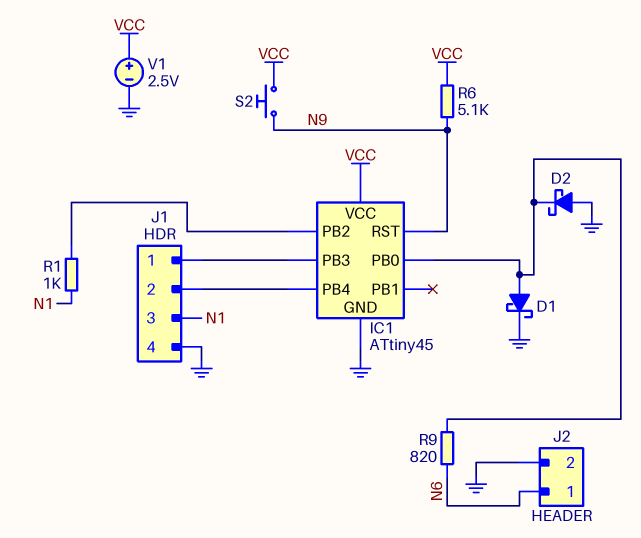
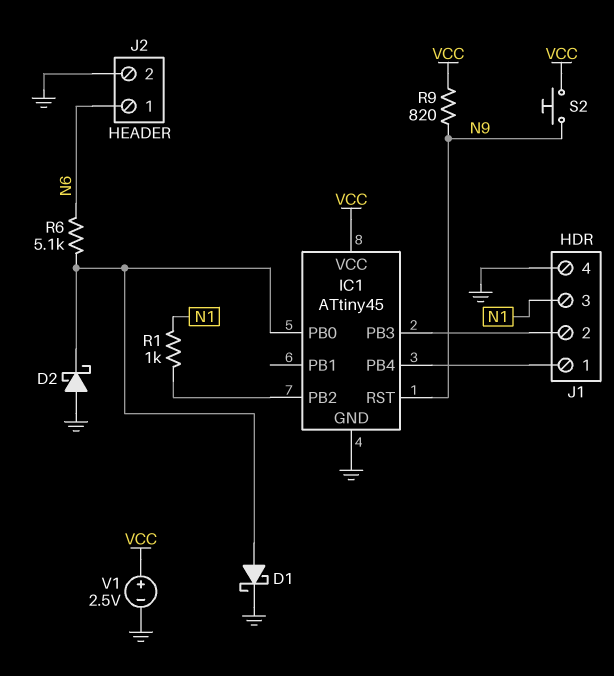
J1 pin 1: IC1/PB3 -> IC1/PB4
J1 pin 2: IC1/PB4 -> IC1/PB3
R6: 5.1k (N9, VCC) -> 5.1k (IC1/PB0, N6)
R9: 820 (IC1/PB0, N6) -> 820 (N9, VCC)

